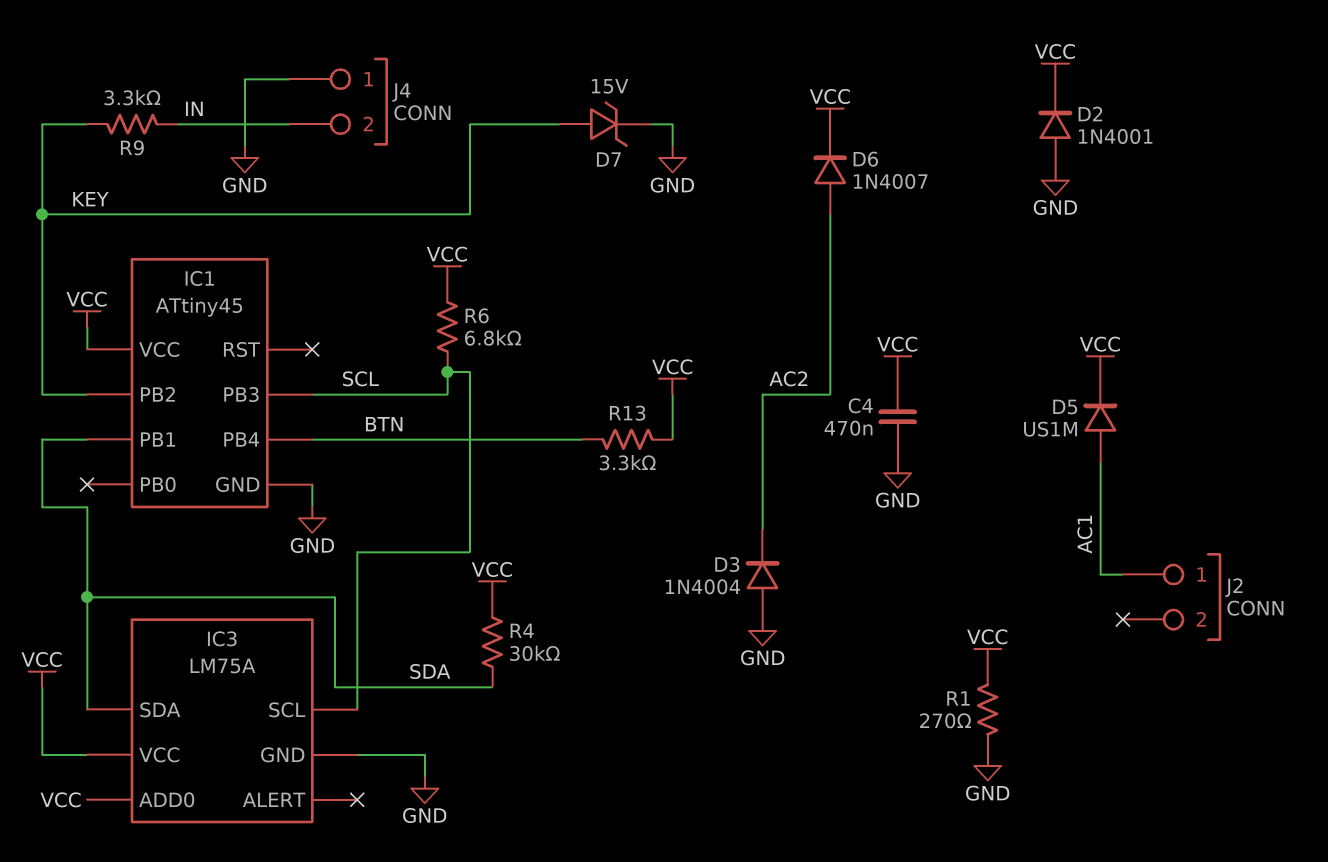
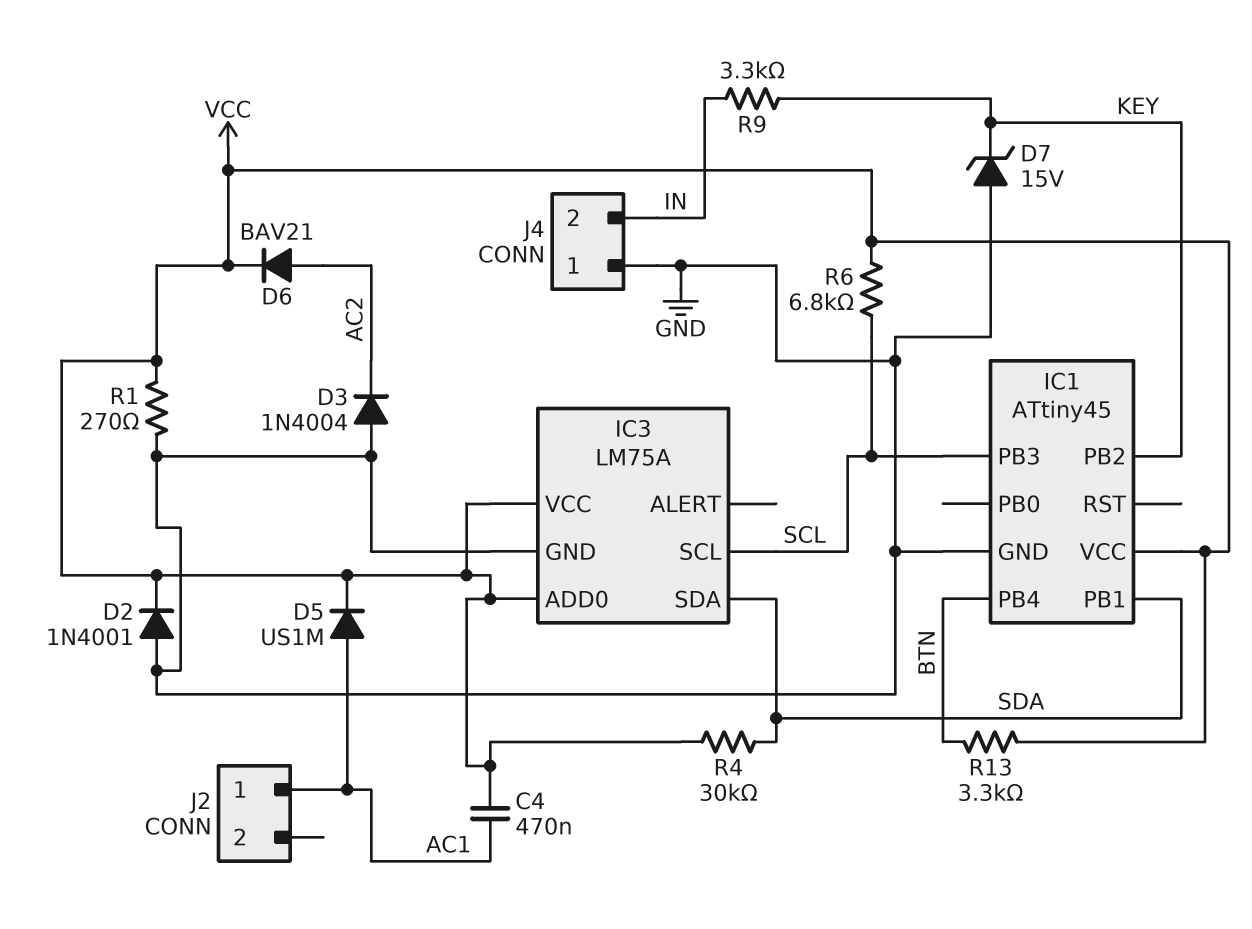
C4: 470nF (GND, VCC) -> 470nF (AC1, VCC)
D6: diode 1N4007 (A AC2, K VCC) -> diode BAV21 (A AC2, K VCC)
D7: zener 15V (A KEY, K GND) -> zener 15V (A GND, K KEY)

